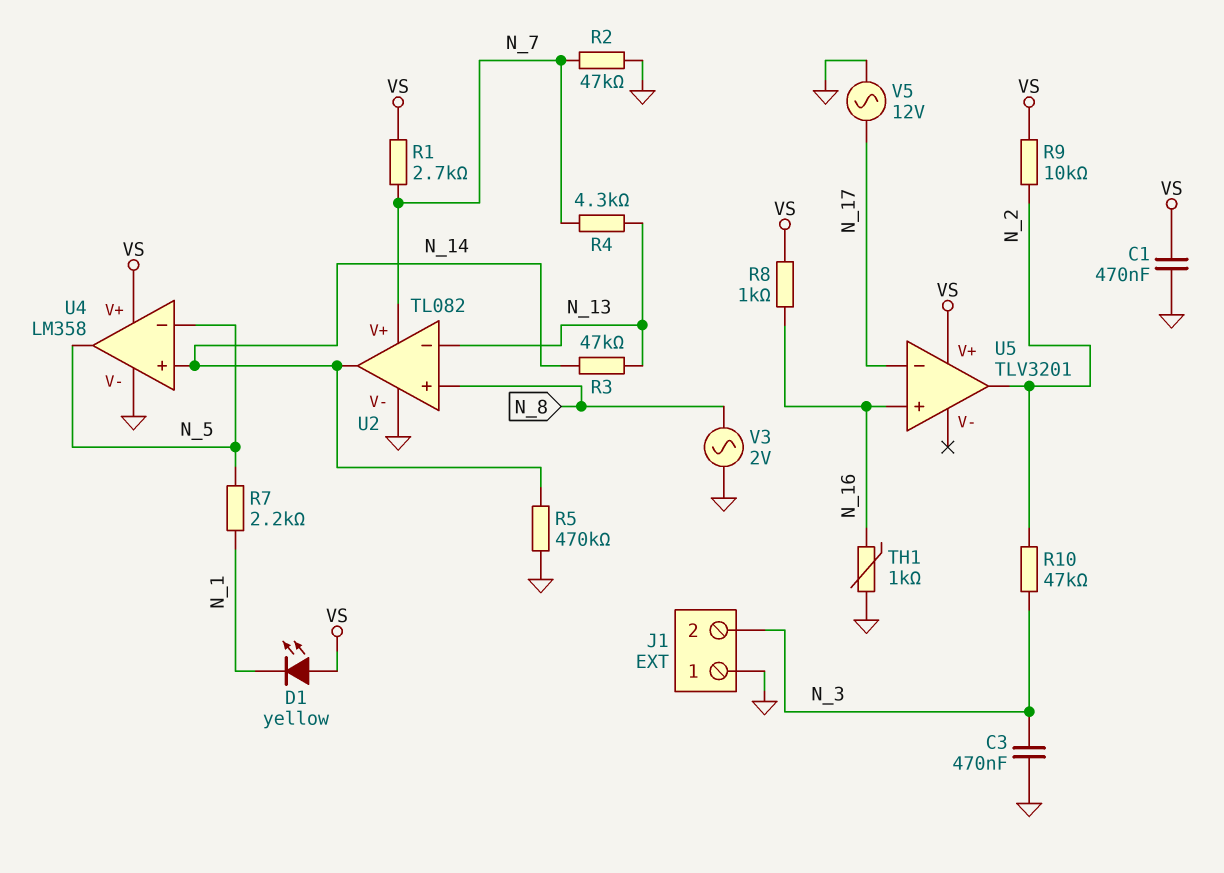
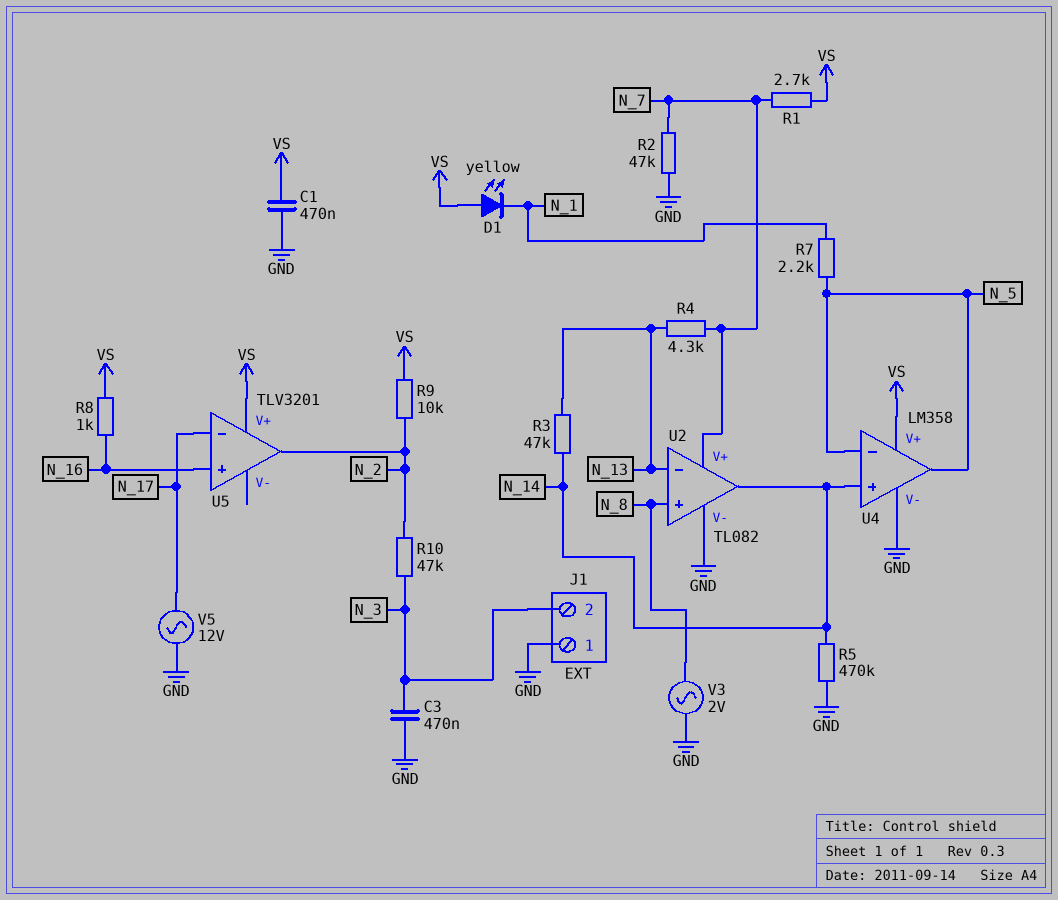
TH1: 1k (GND, N_16) -> none

